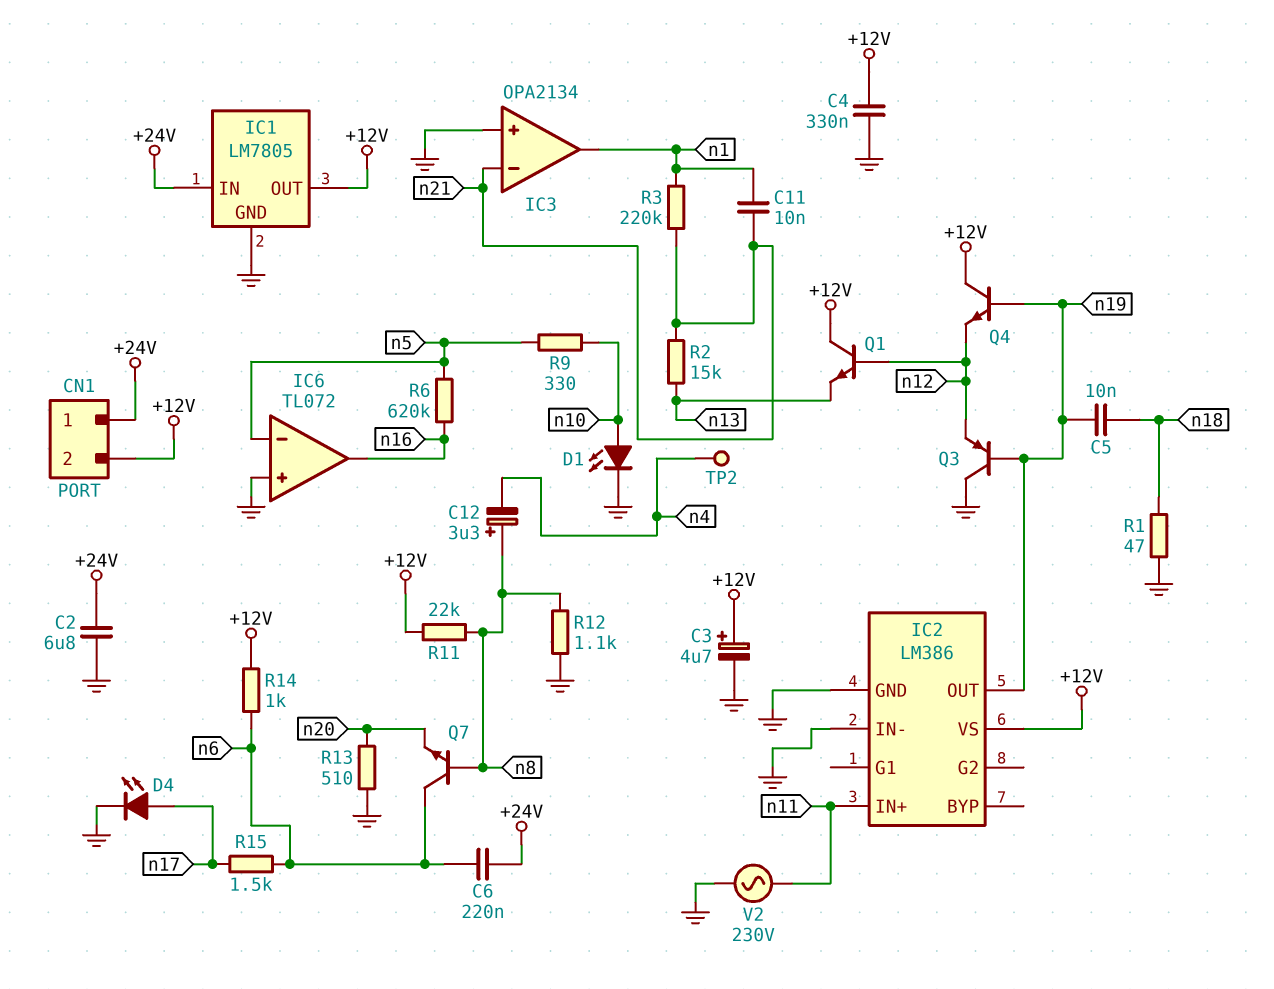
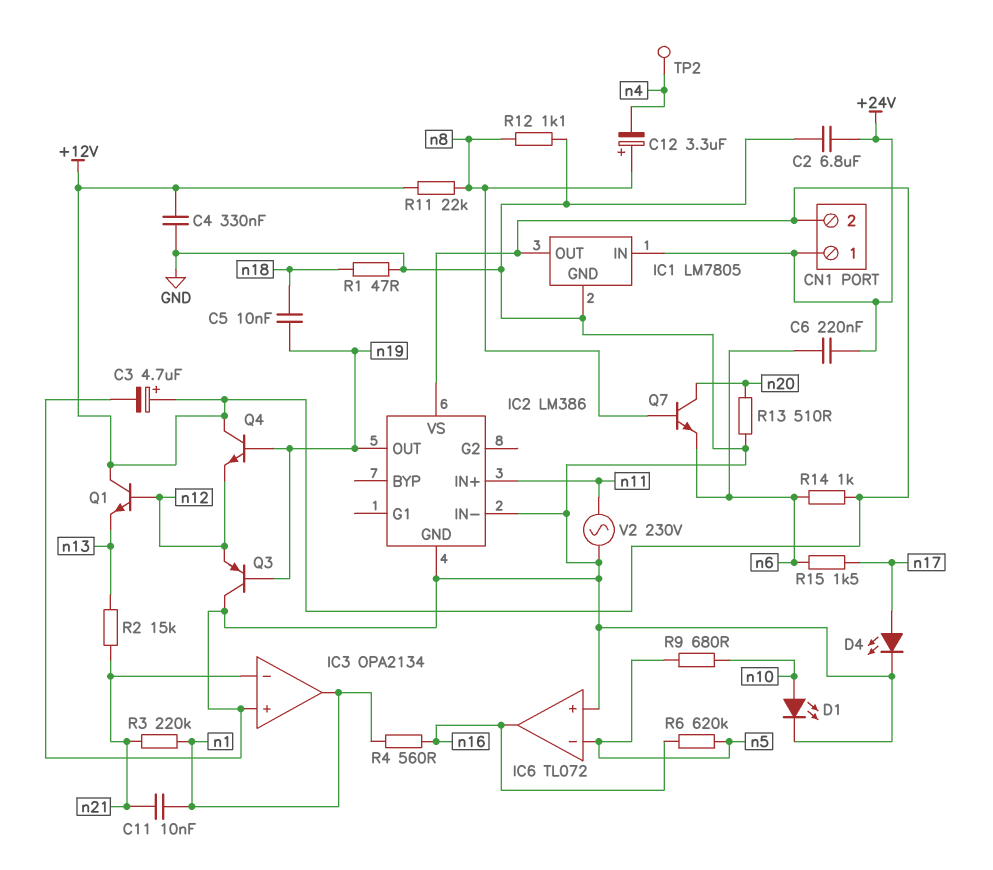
Q7: NPN (B n8, C n6, E n20) -> NPN (B n8, C n20, E n6)
R4: none -> 560 (n1, n16)
R9: 330 (n5, n10) -> 680 (n5, n10)

